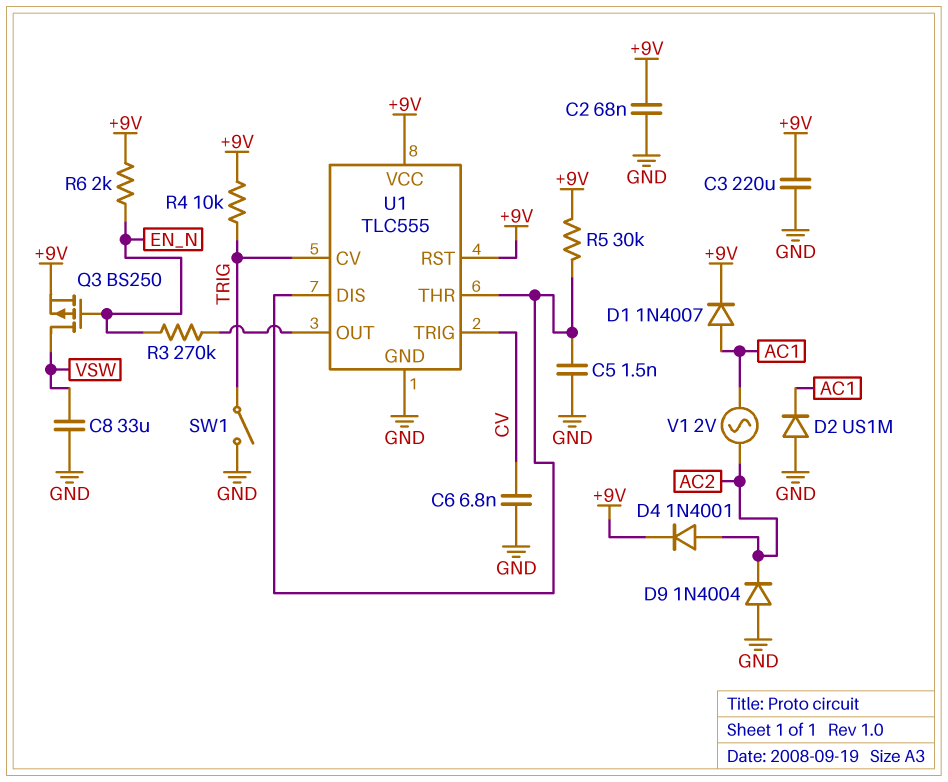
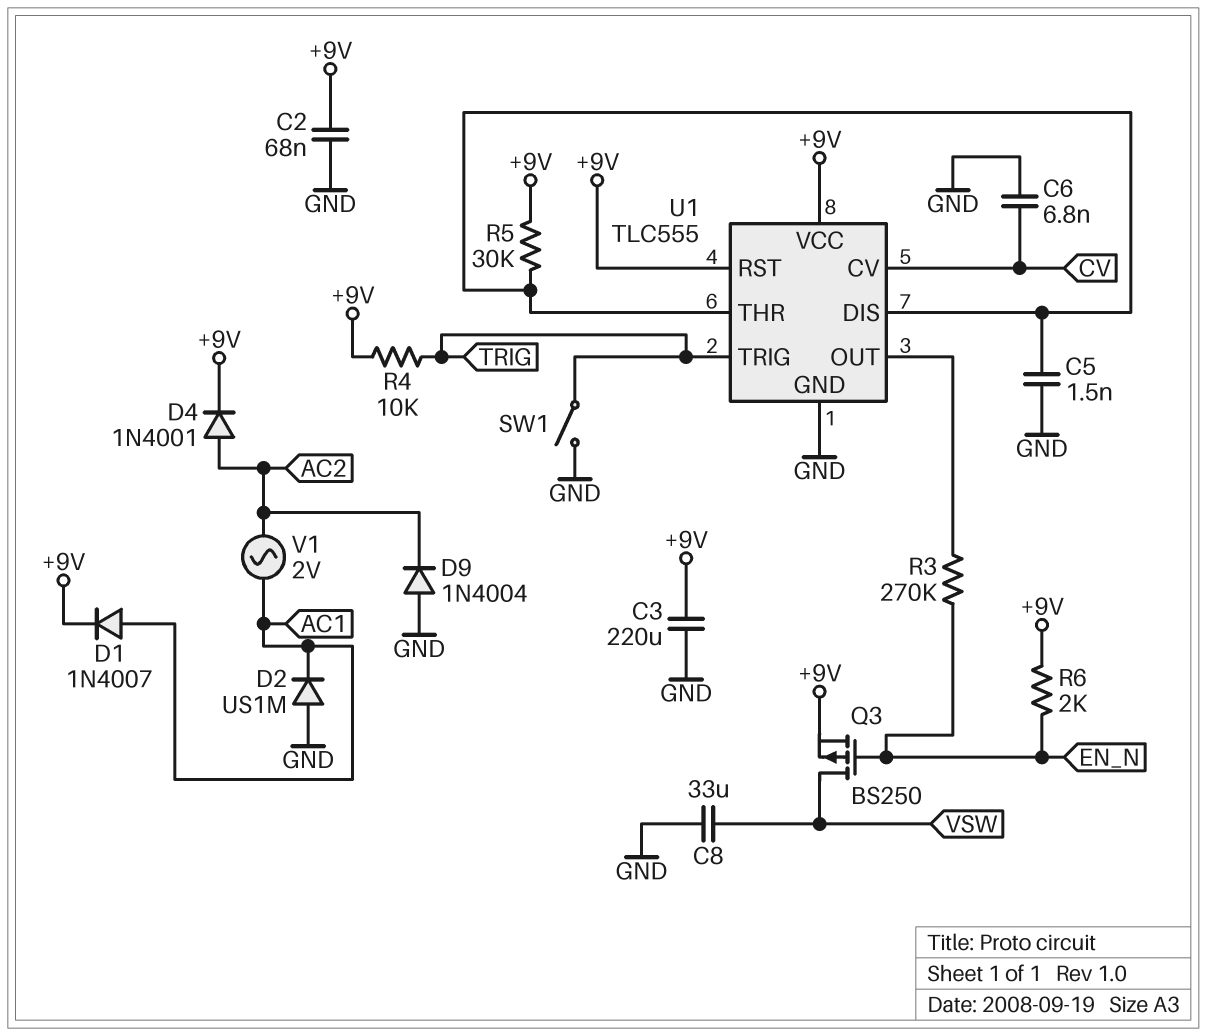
U1 pin CV: TRIG -> CV
U1 pin TRIG: CV -> TRIG

